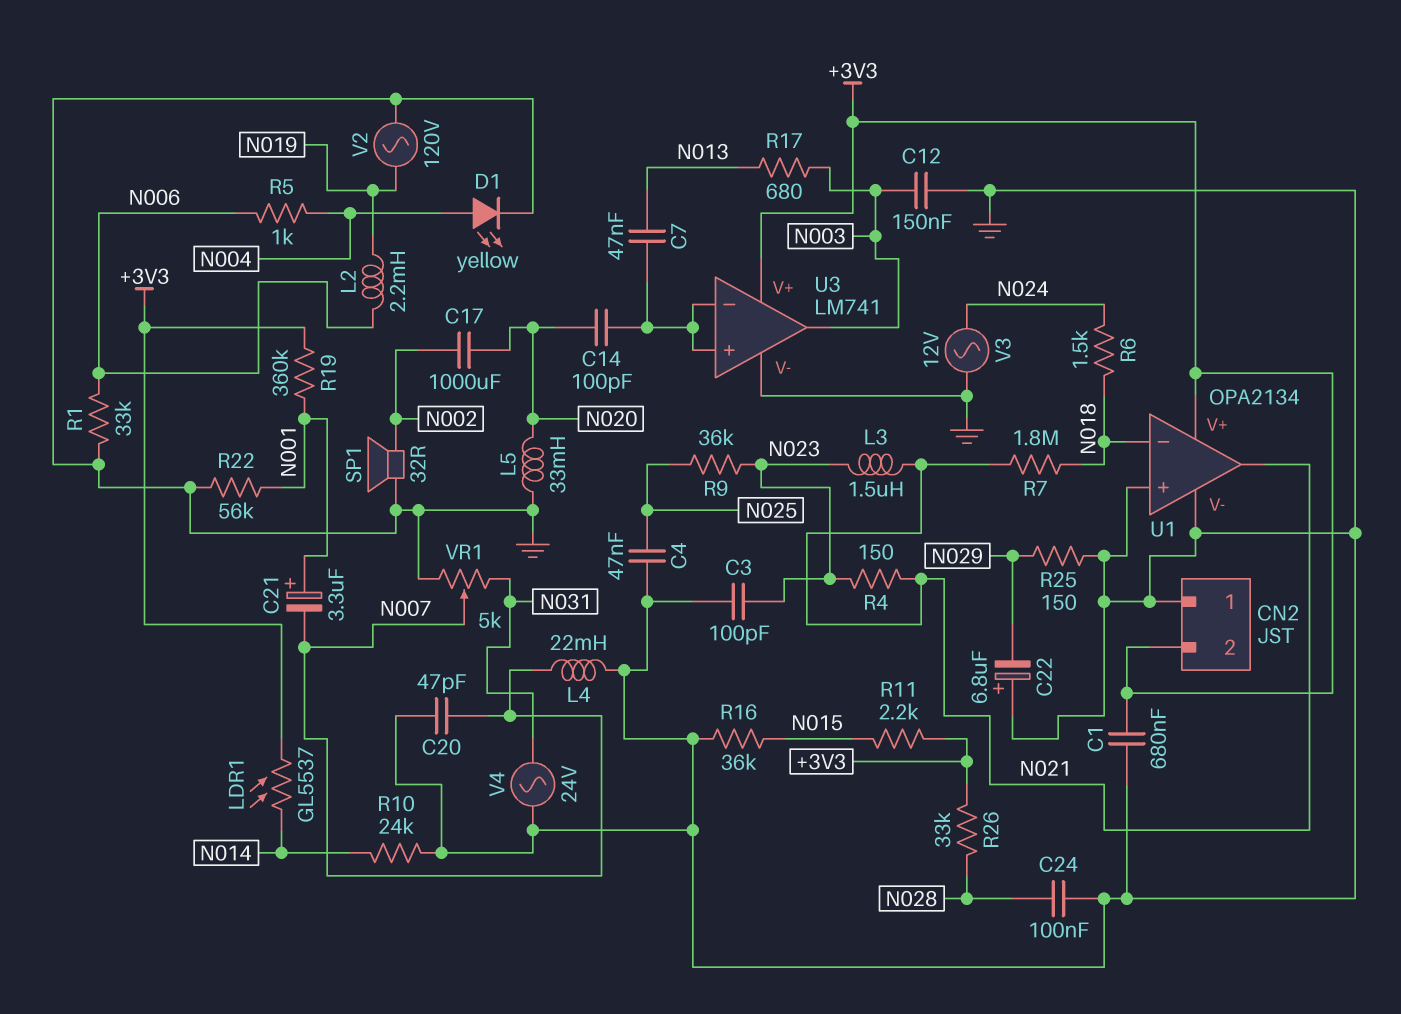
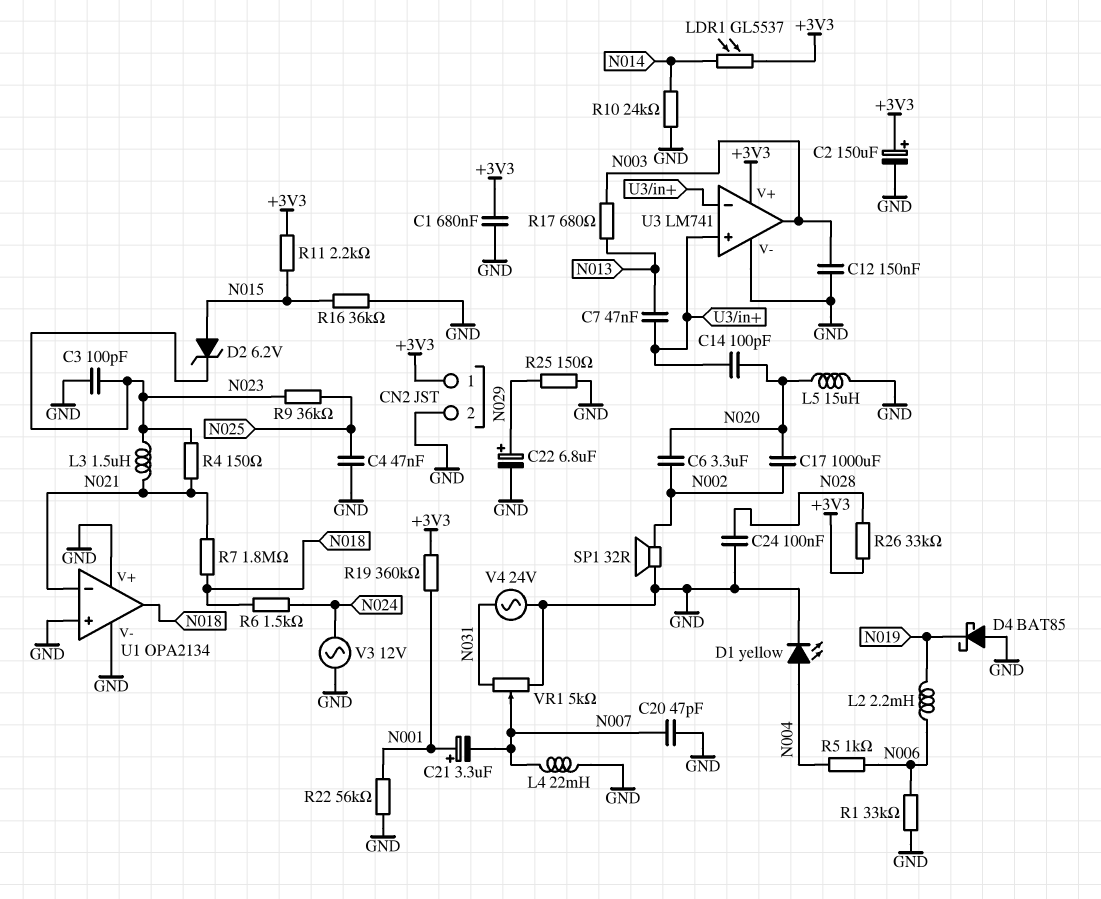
C2: none -> 150uF (plus +3V3, minus GND)
C6: none -> 3.3uF (N002, N020)
C22: 6.8uF (plus GND, minus N029) -> 6.8uF (plus N029, minus GND)
CN2 pin 1: GND -> +3V3
CN2 pin 2: +3V3 -> GND
D2: none -> zener 6.2V (A N015, K N023)
D4: none -> schottky BAT85 (A GND, K N019)
L5: 33mH (GND, N020) -> 15uH (GND, N020)
U1 pin V+: +3V3 -> GND
U1 pin in-: N018 -> N021
U1 pin out: N021 -> N018
V2: AC 120V (GND, N019) -> none

